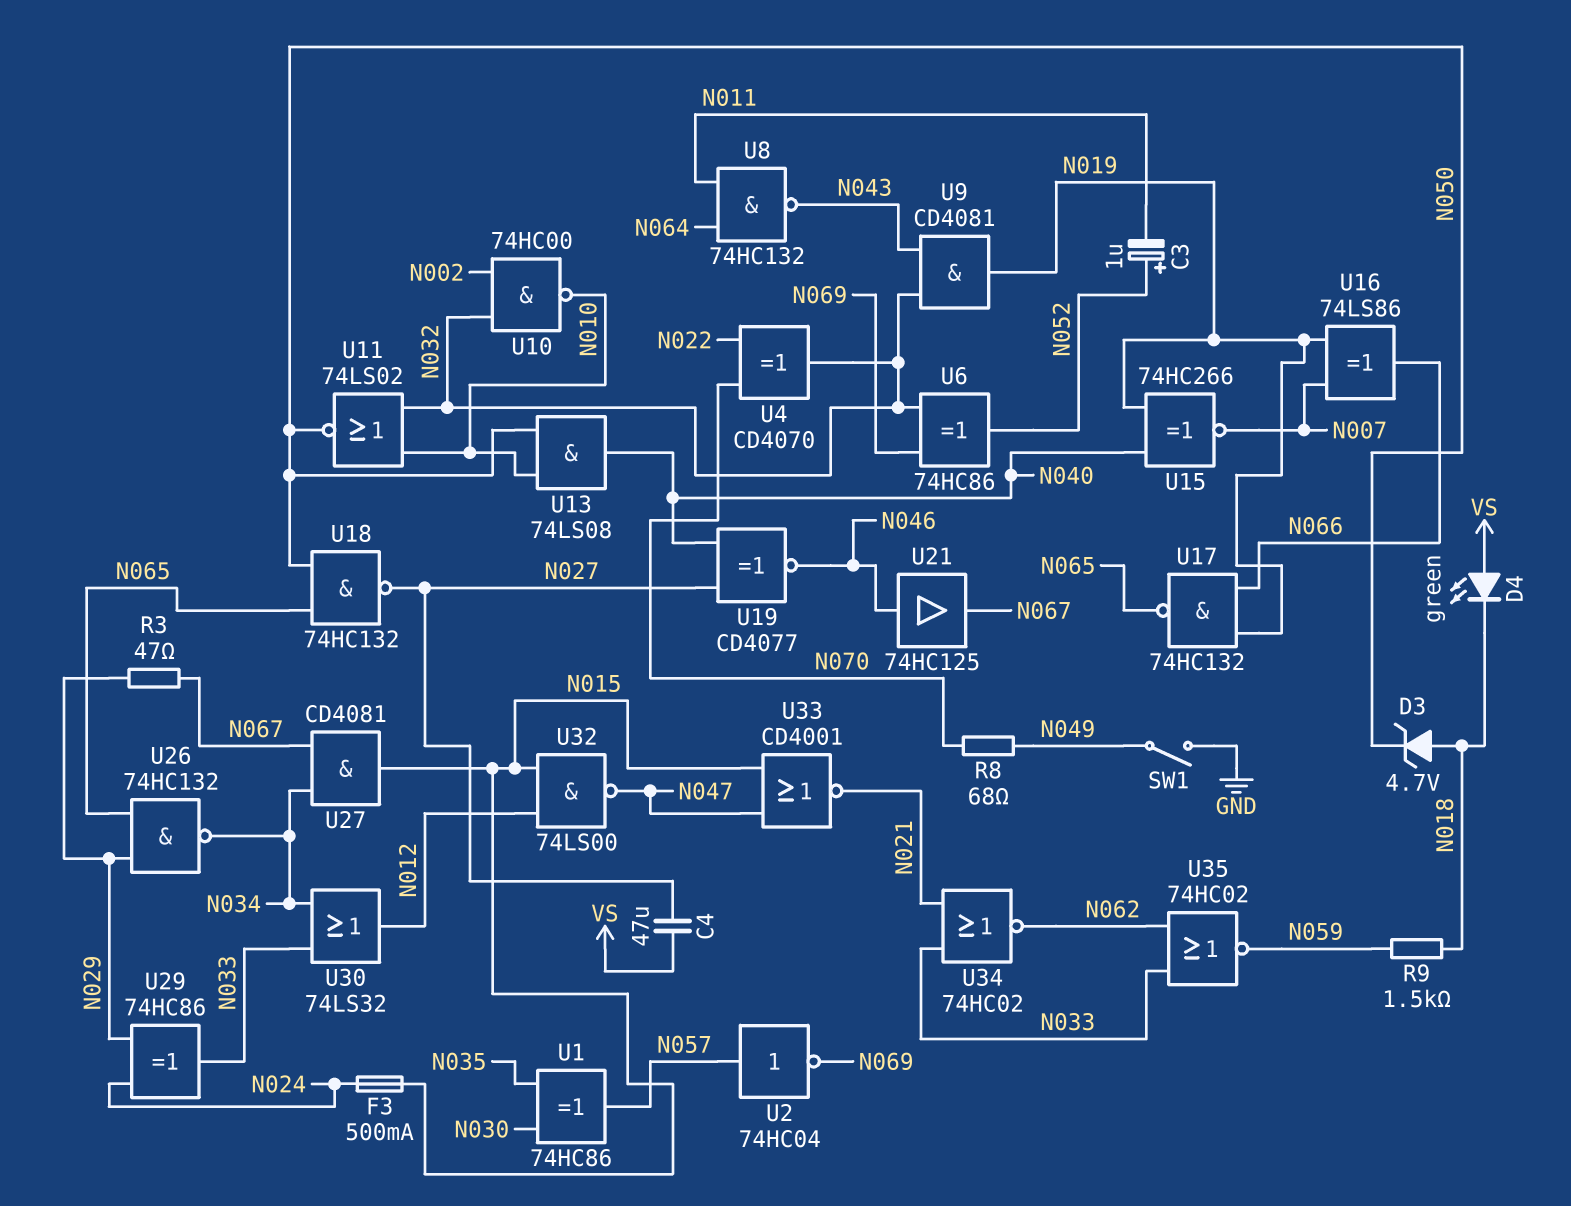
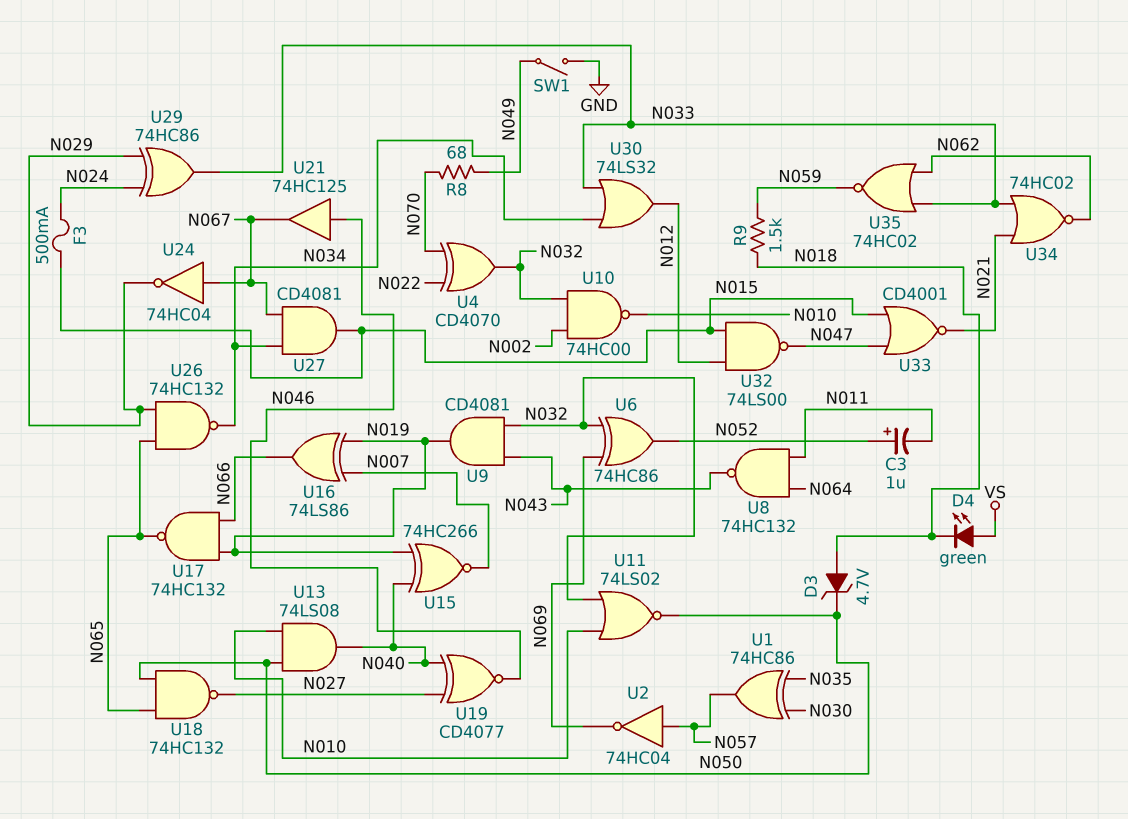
C4: 47uF (N027, VS) -> none
R3: 47 (N029, N067) -> none
U24: none -> NOT 74HC04 (in N067, out N029)

